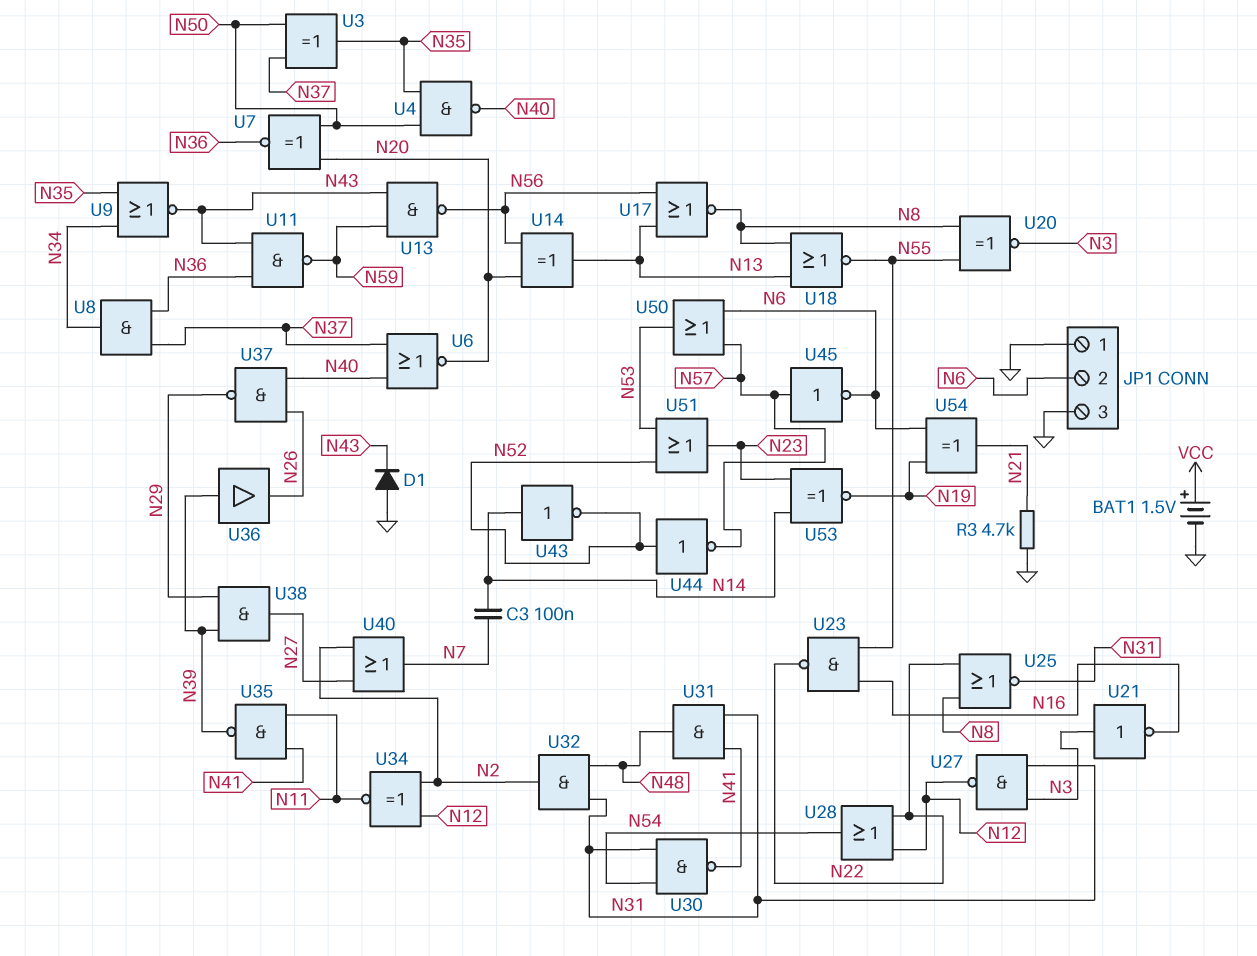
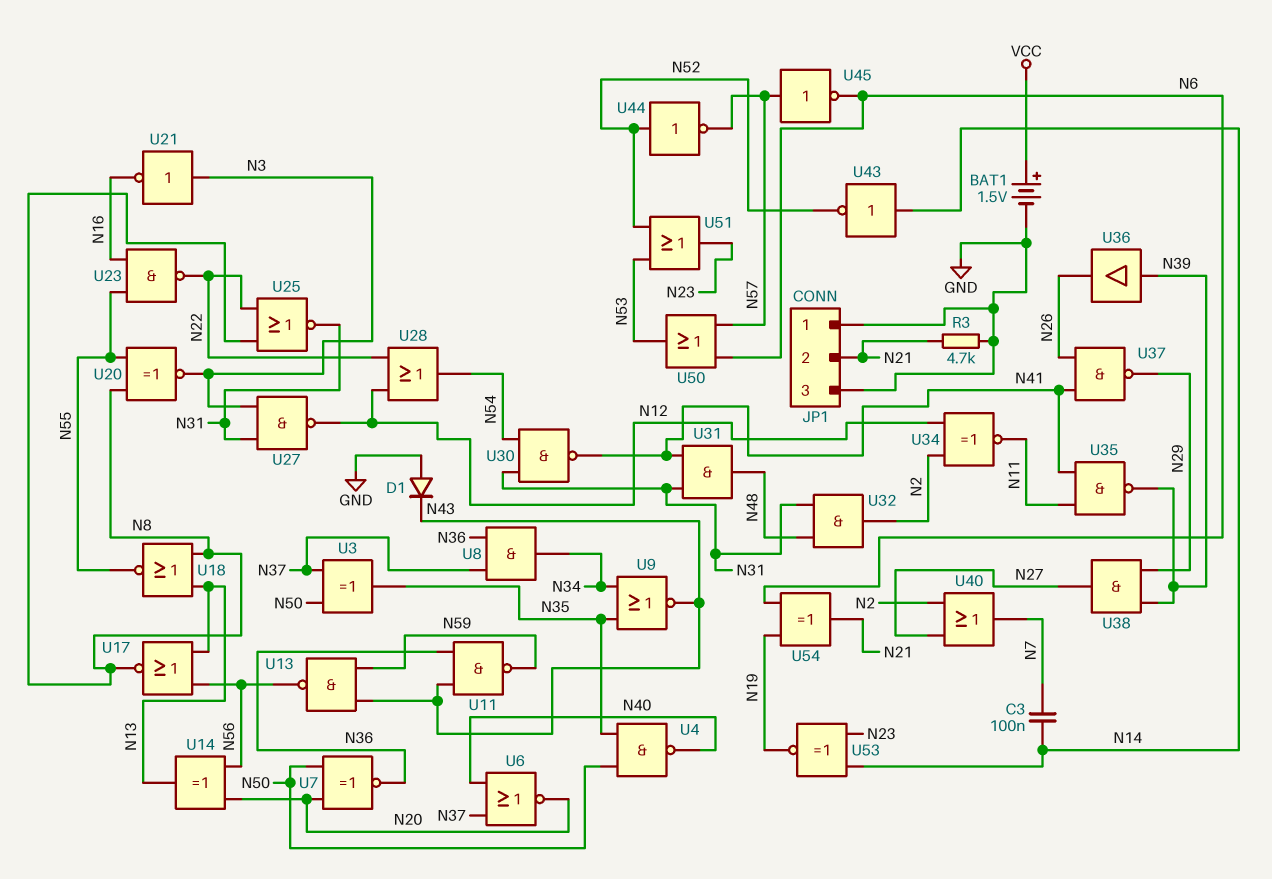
JP1 pin 2: N6 -> N21
U37: NAND (in N26, in N40, out N29) -> NAND (in N26, in N41, out N29)

